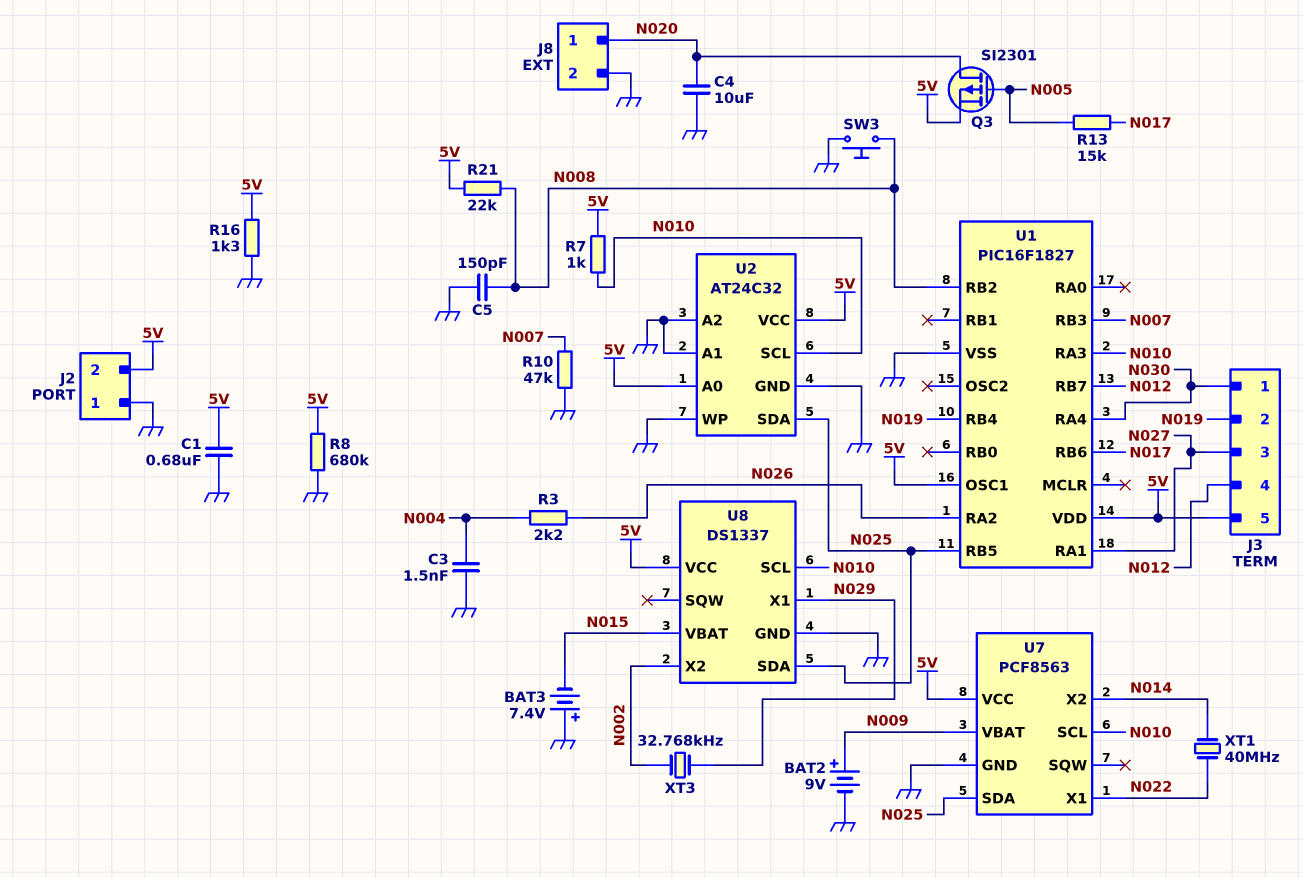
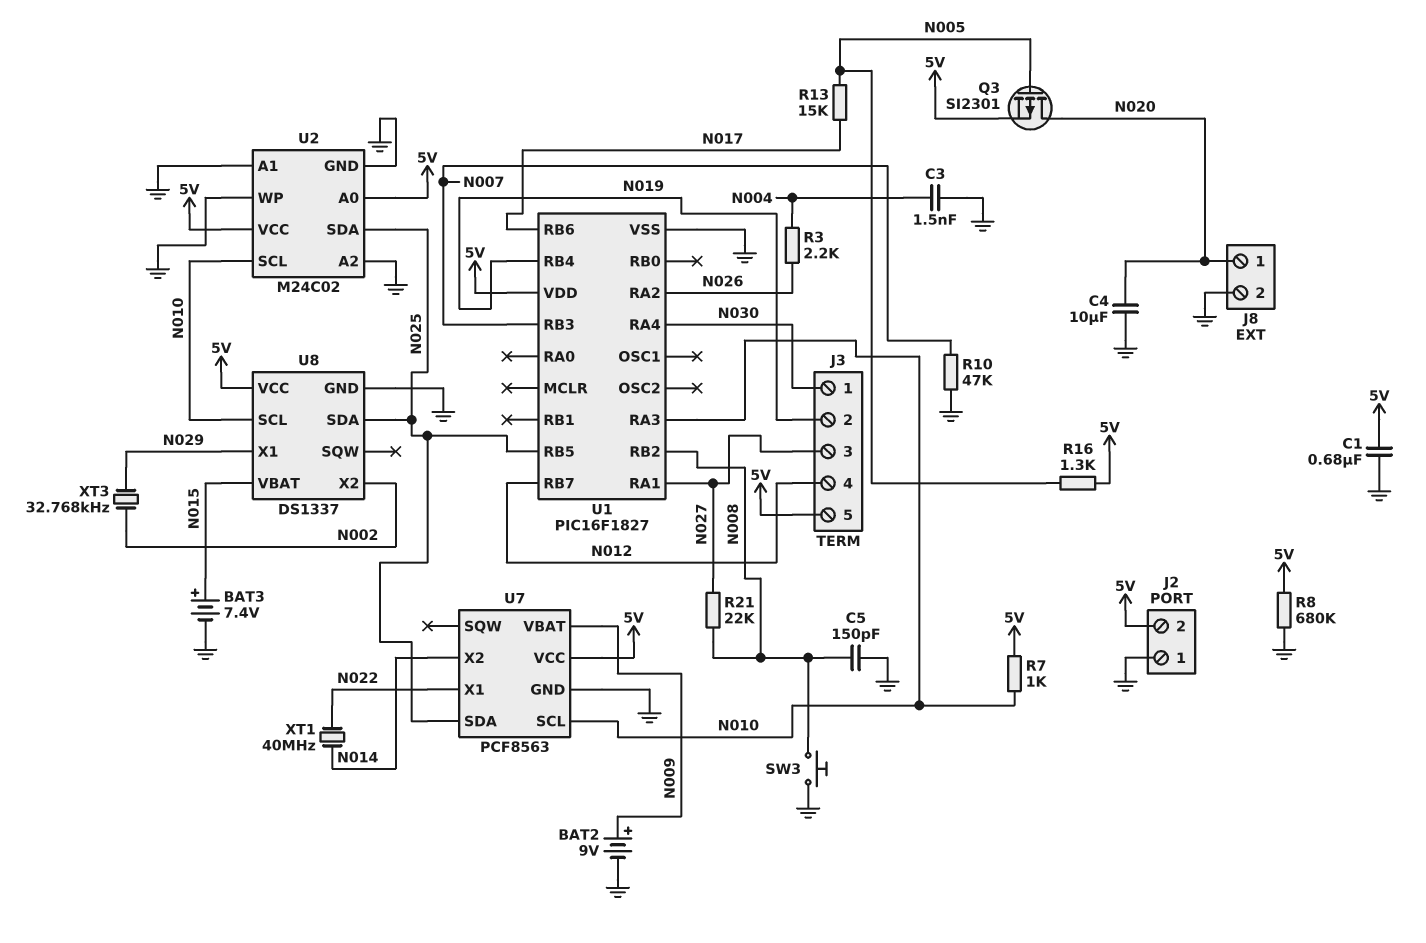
BAT3: 7.4V (plus GND, minus N015) -> 7.4V (plus N015, minus GND)
R16: 1.3k (5V, GND) -> 1.3k (5V, N005)
R21: 22k (5V, N008) -> 22k (N008, N027)
U1 pin OSC1: 5V -> none
U2: AT24C32 -> M24C02

